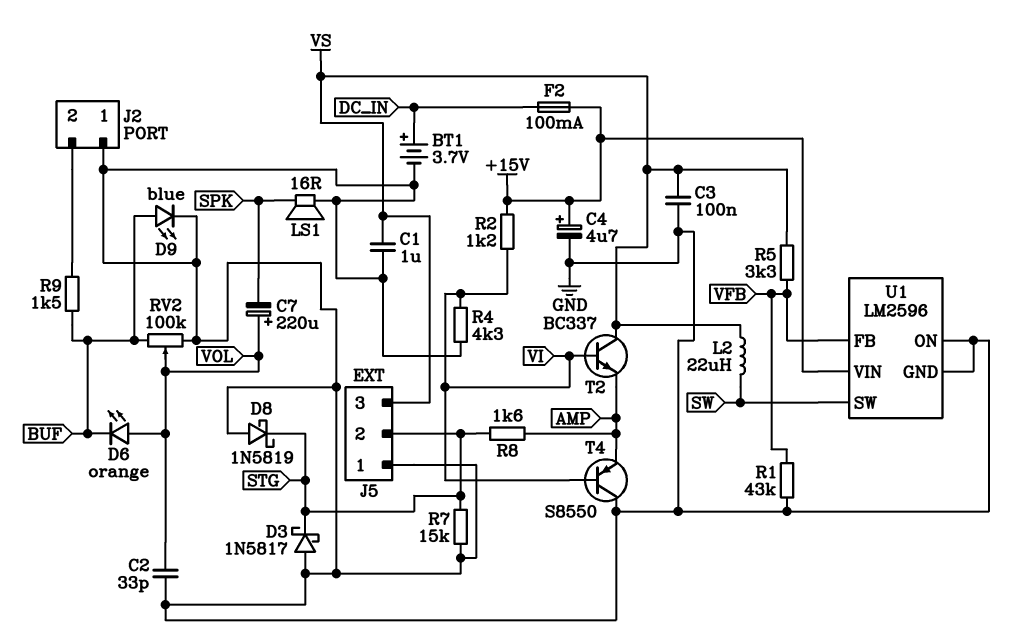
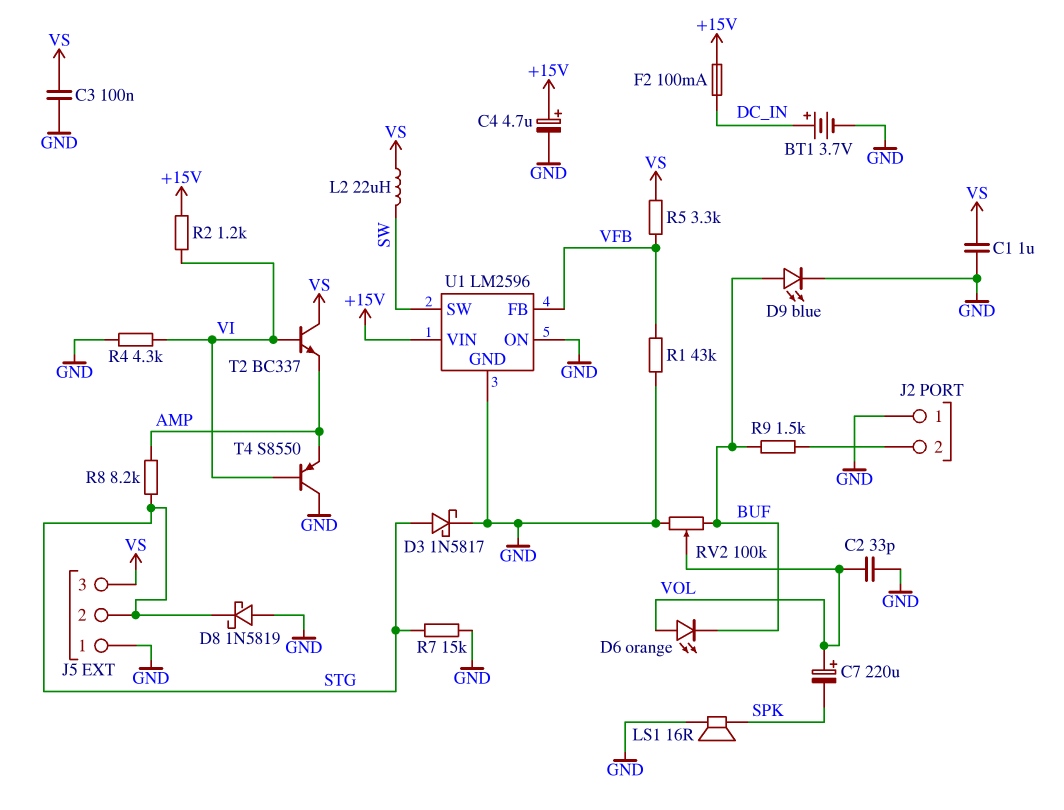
D3: schottky 1N5817 (A GND, K STG) -> schottky 1N5817 (A STG, K GND)
R8: 1.6k (AMP, STG) -> 8.2k (AMP, STG)

